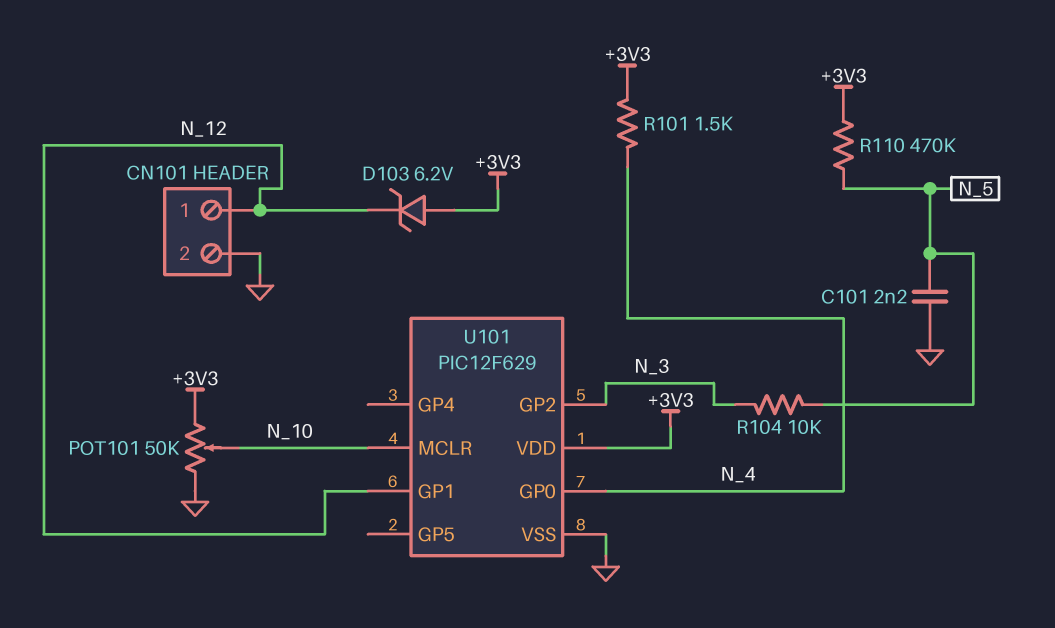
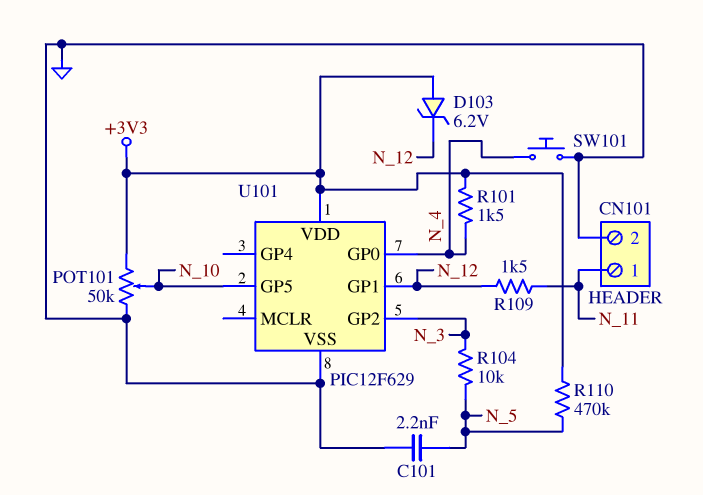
CN101 pin 1: N_12 -> N_11
R109: none -> 1.5k (N_11, N_12)
SW101: none -> button (GND, N_4)
U101 pin GP5: none -> N_10
U101 pin MCLR: N_10 -> none

